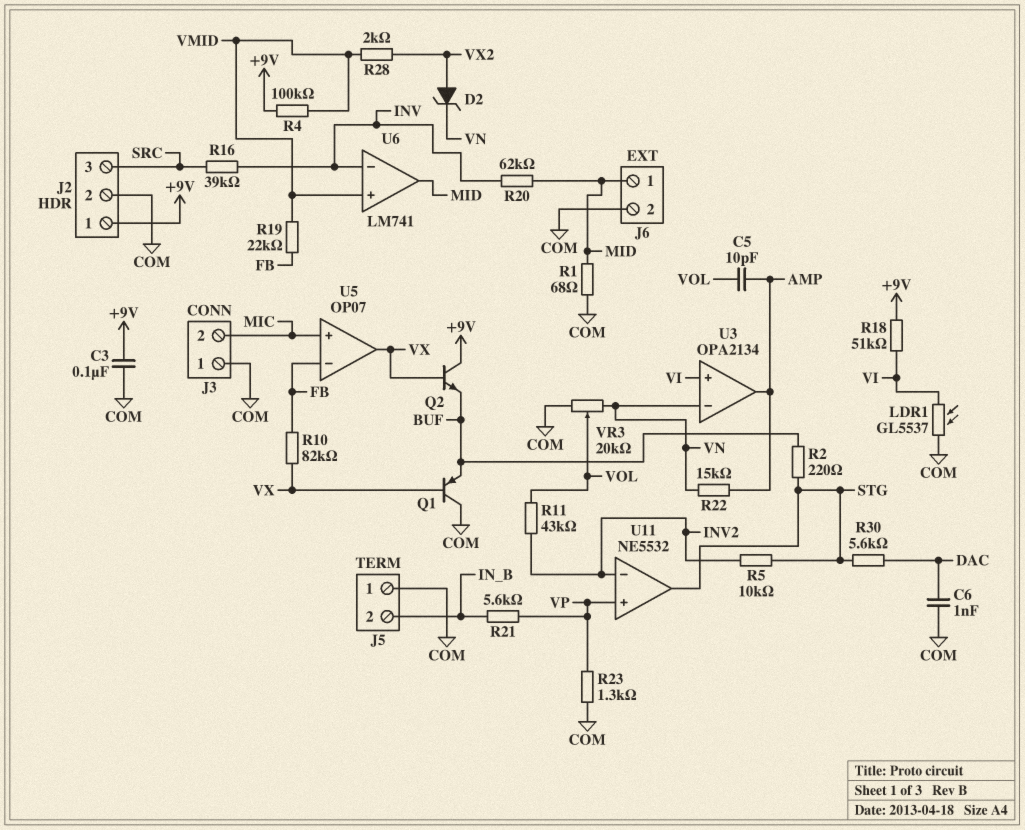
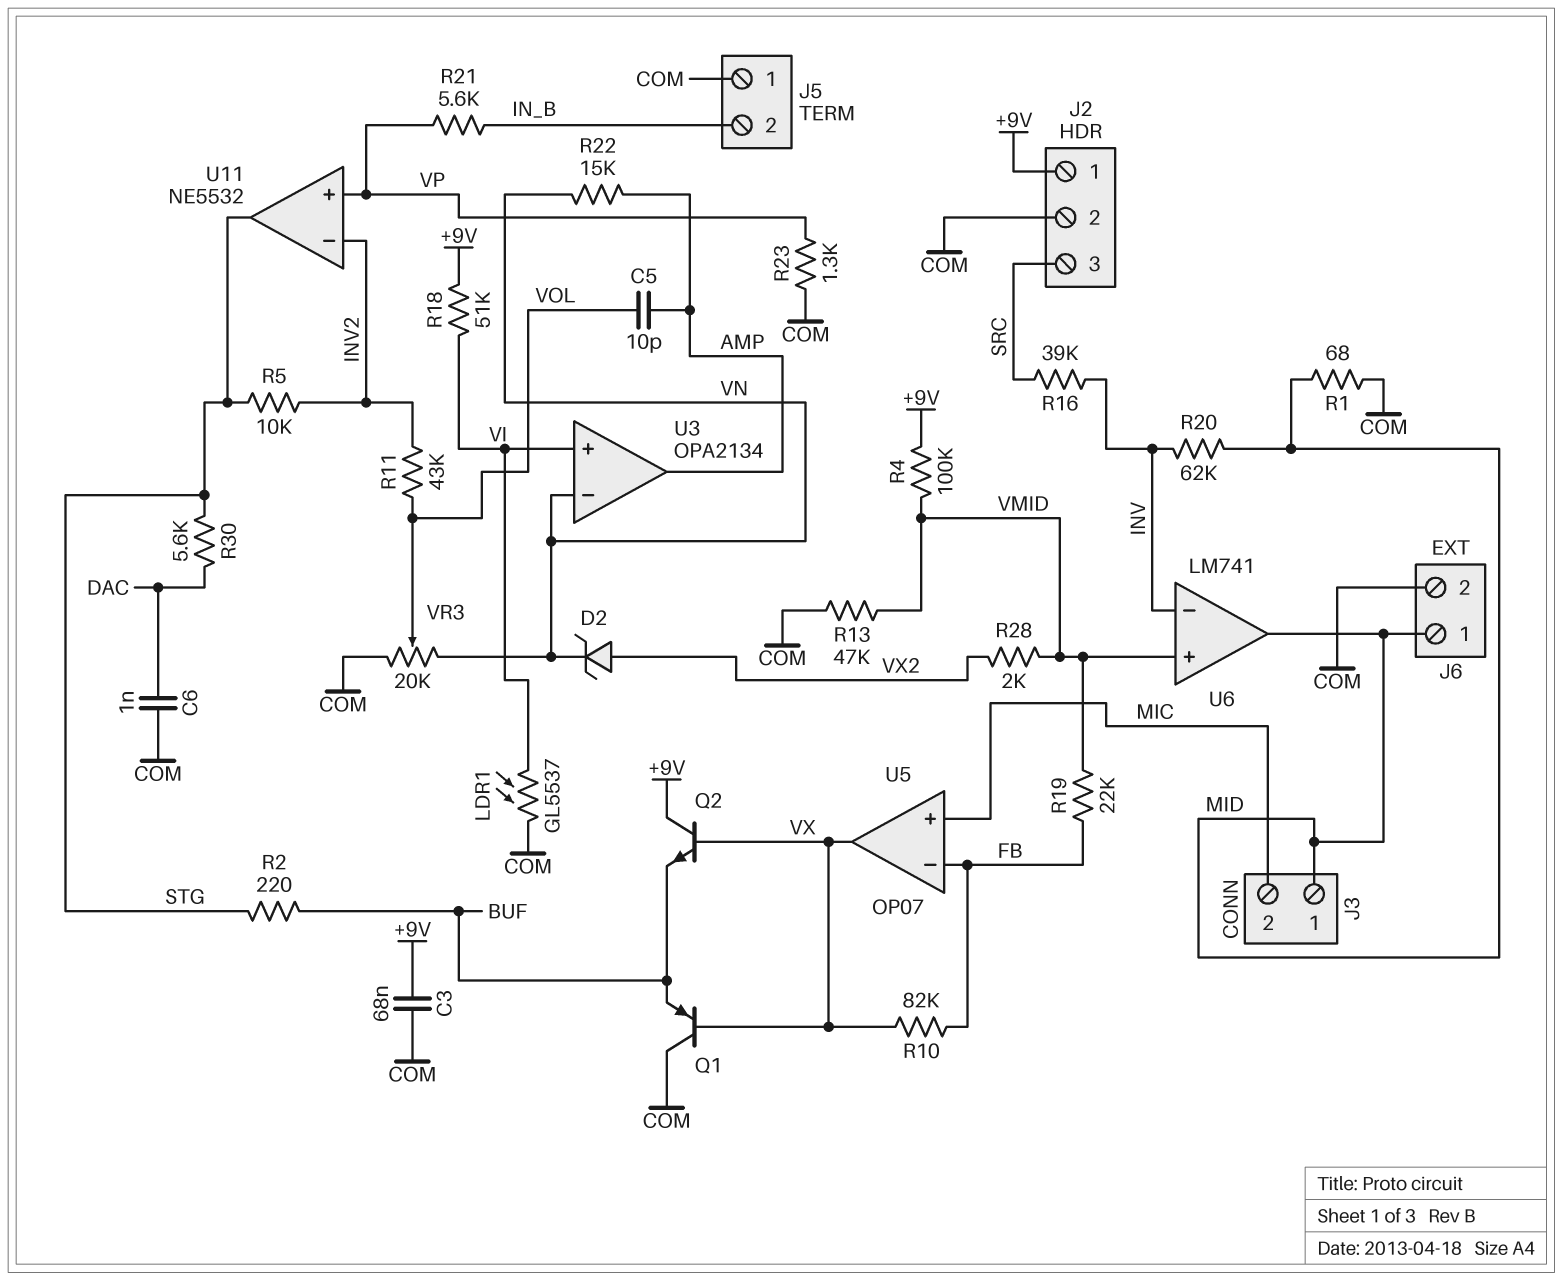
C3: 100nF (+9V, COM) -> 68nF (+9V, COM)
J3 pin 1: COM -> MID
R13: none -> 47k (COM, VMID)

